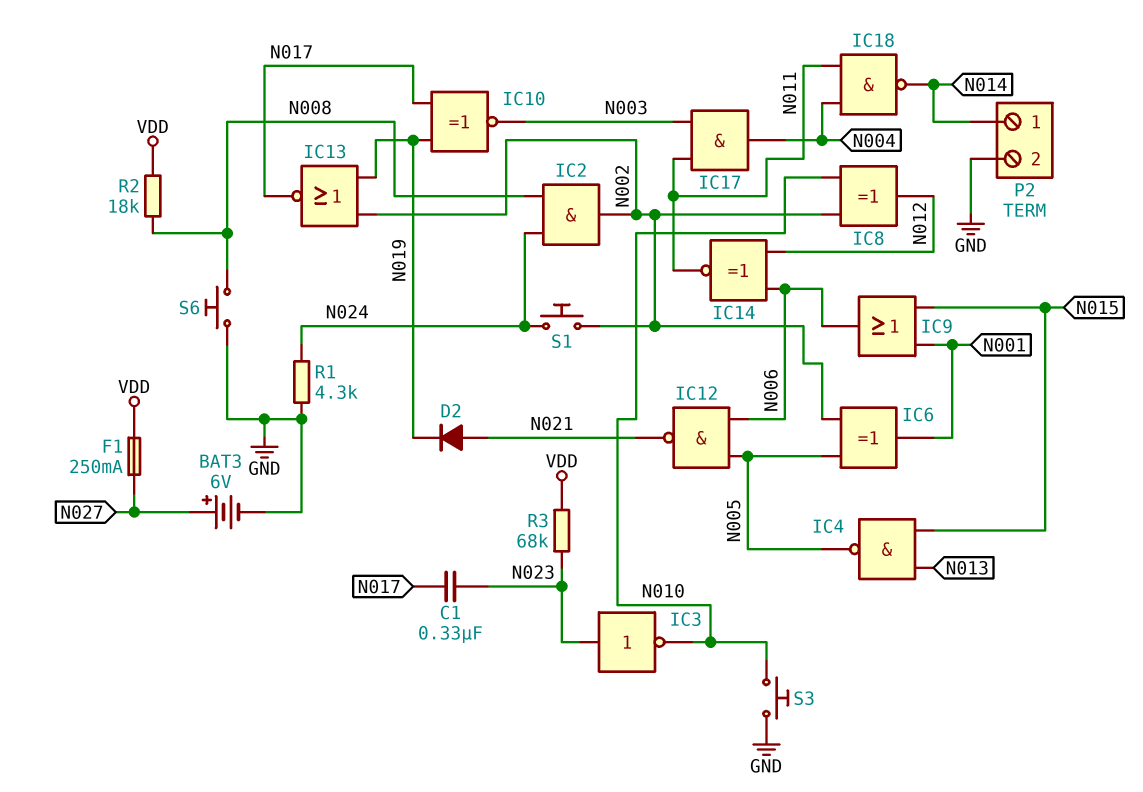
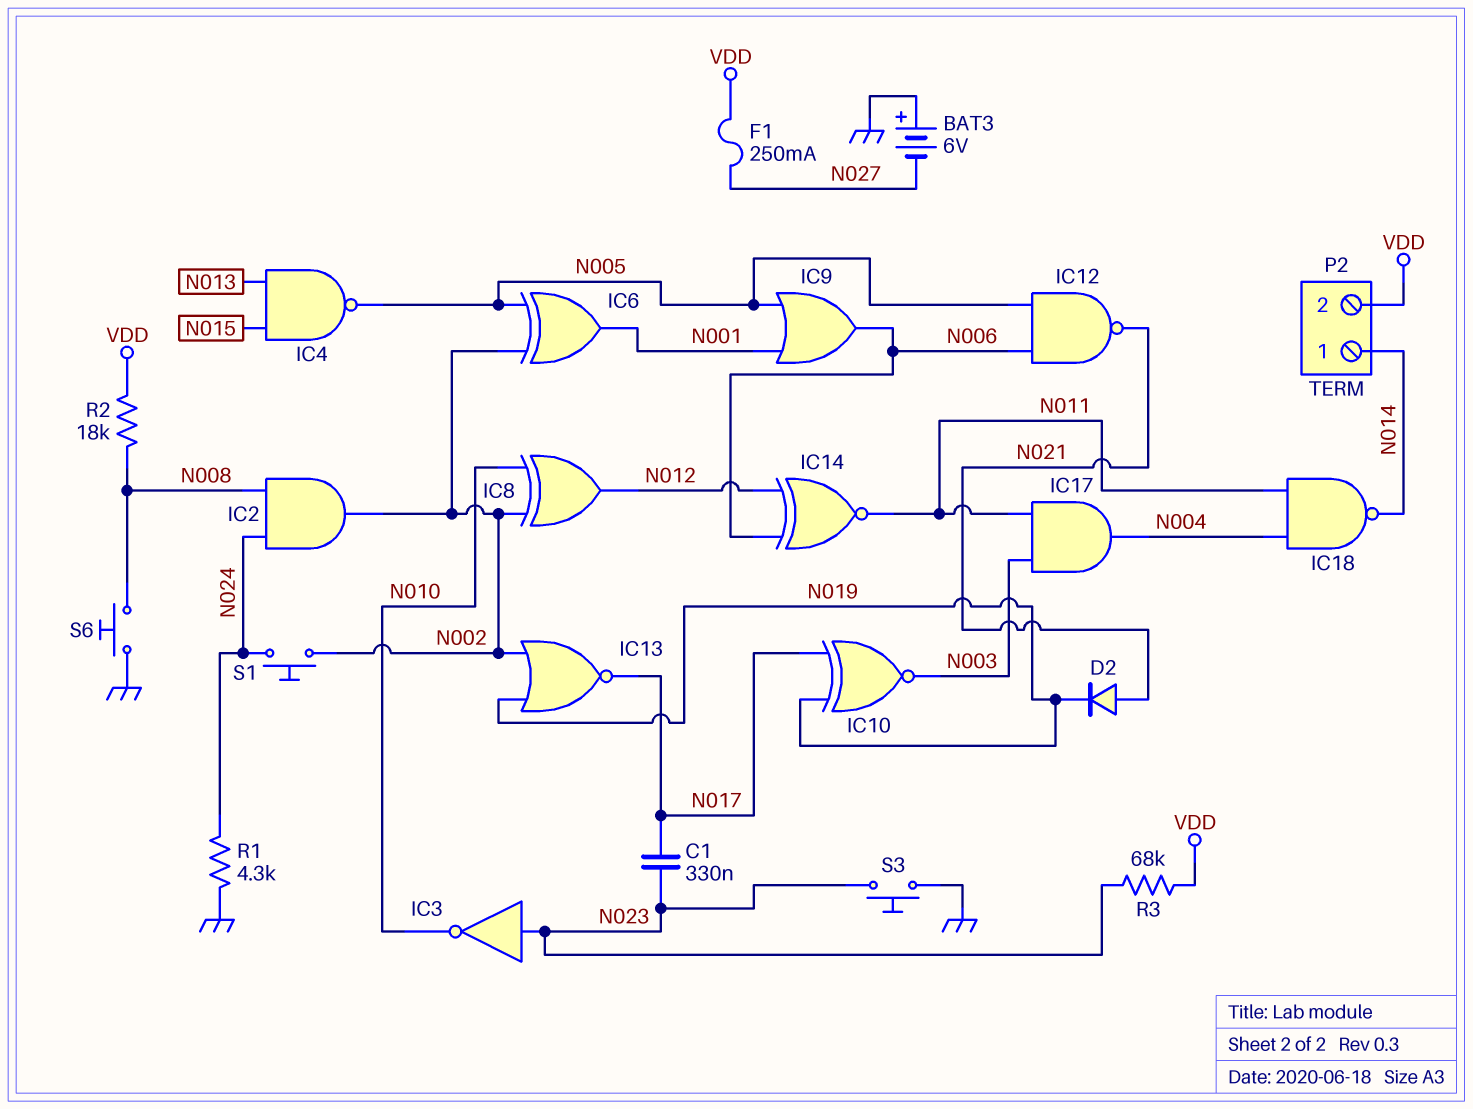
BAT3: 6V (plus N027, minus GND) -> 6V (plus GND, minus N027)
IC9: OR (in N001, in N015, out N006) -> OR (in N001, in N005, out N006)
P2 pin 2: GND -> VDD
S3: button (GND, N010) -> button (GND, N023)

